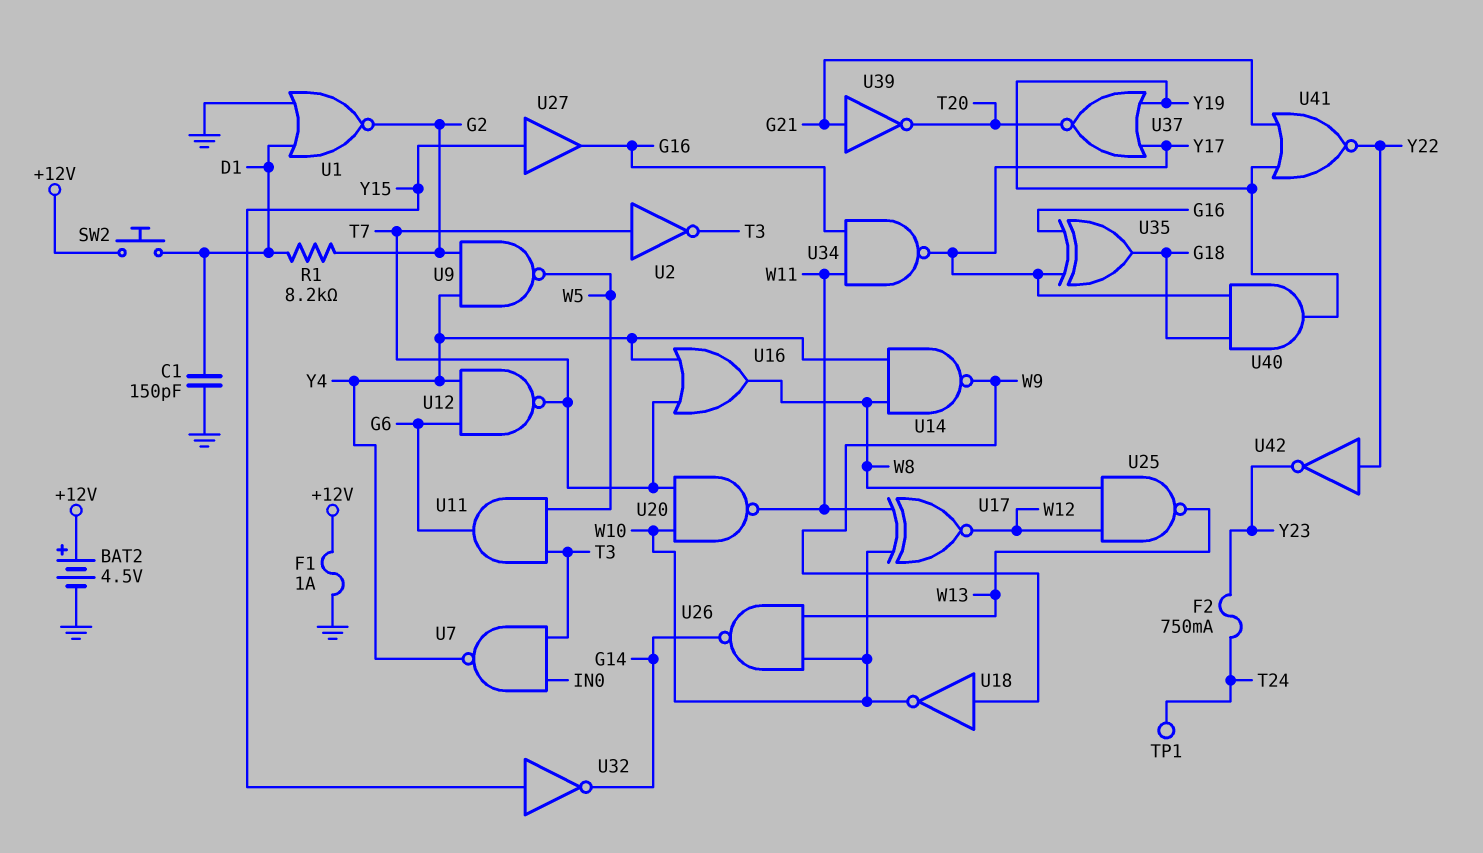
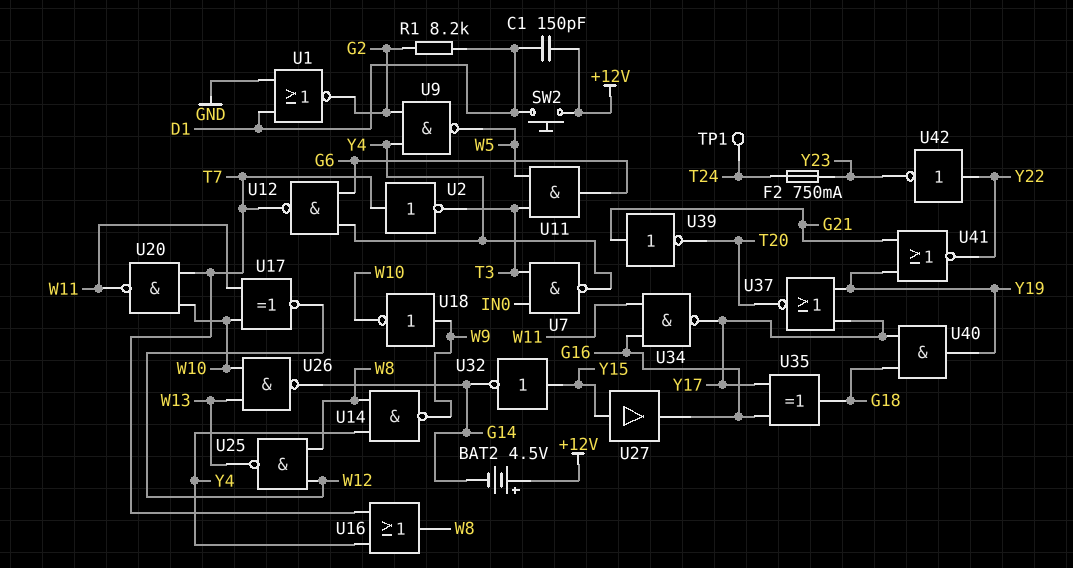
BAT2: 4.5V (plus +12V, minus GND) -> 4.5V (plus +12V, minus G14)
C1: 150pF (D1, GND) -> 150pF (+12V, D1)
F1: 1A (+12V, GND) -> none

